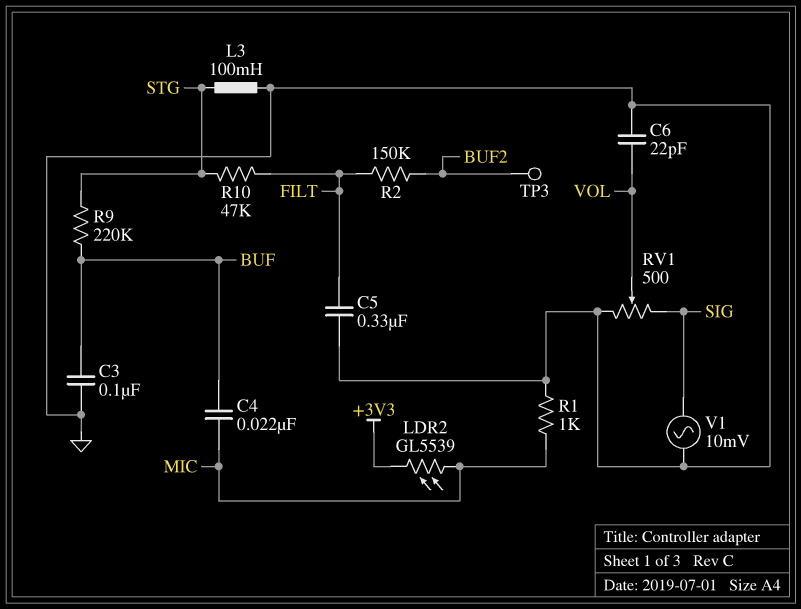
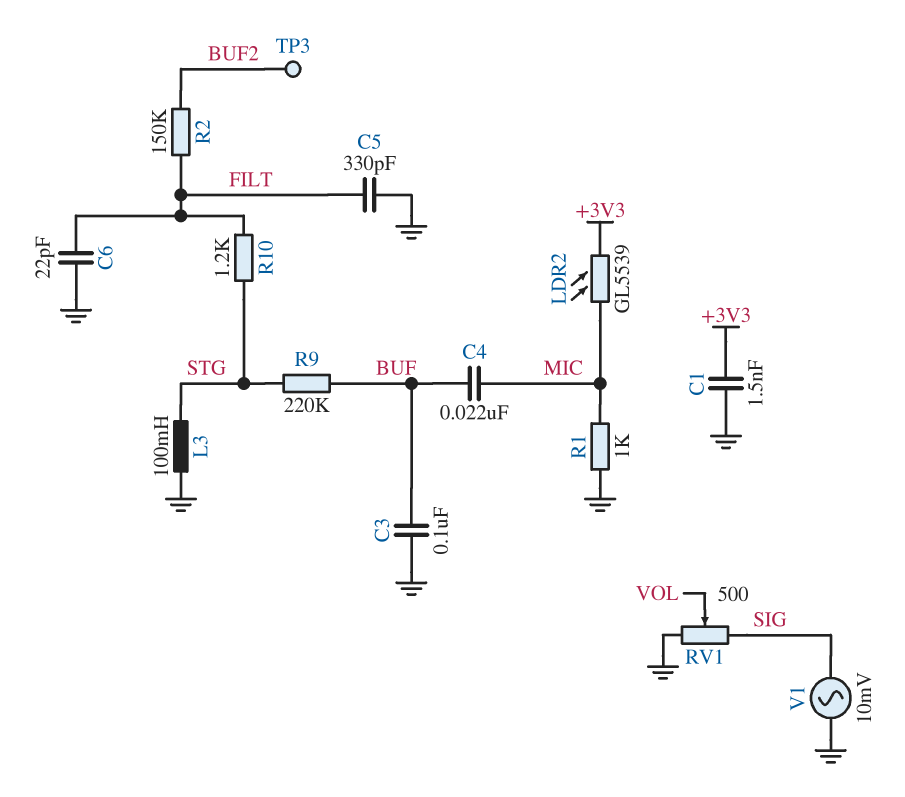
C1: none -> 1.5nF (+3V3, GND)
C5: 330nF (FILT, GND) -> 330pF (FILT, GND)
C6: 22pF (GND, VOL) -> 22pF (FILT, GND)
R10: 47k (FILT, STG) -> 1.2k (FILT, STG)

